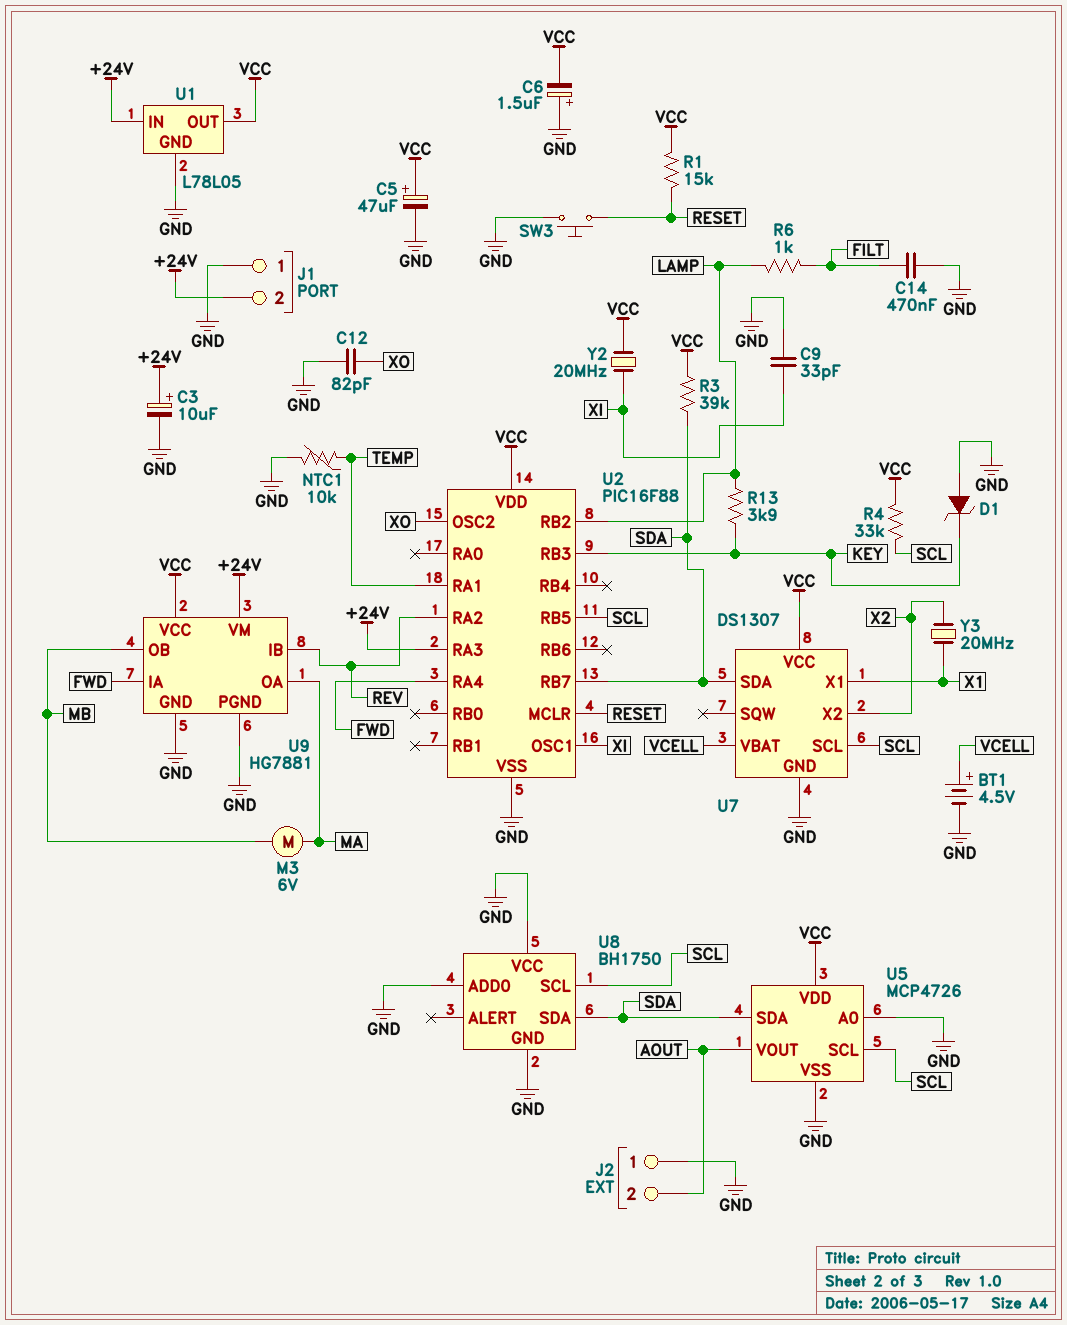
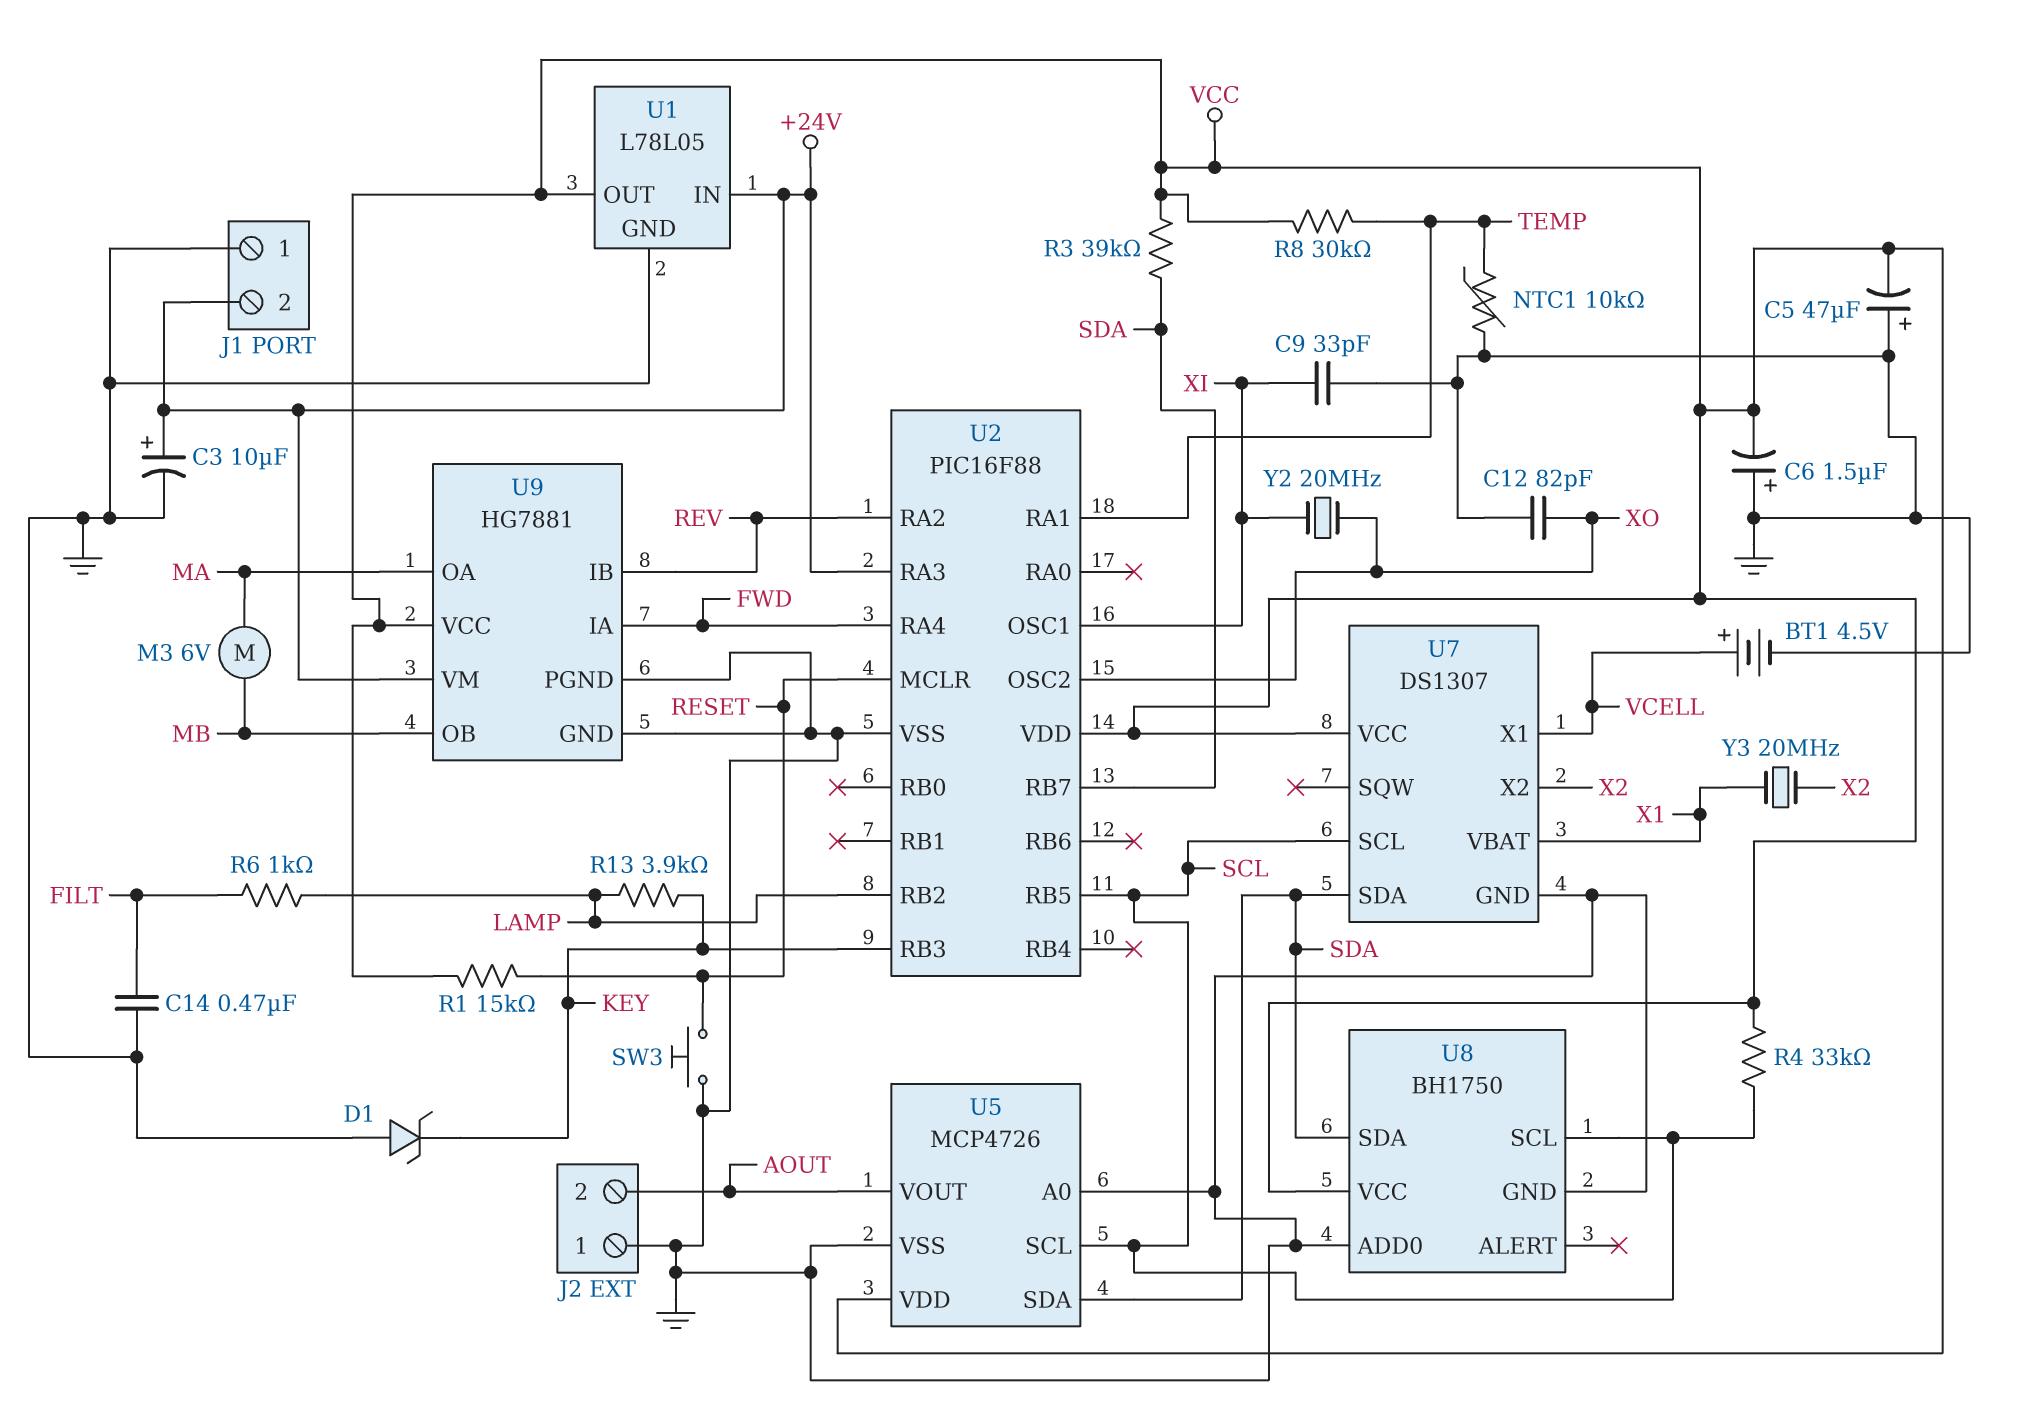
C5: 47uF (plus VCC, minus GND) -> 47uF (plus GND, minus VCC)
R8: none -> 30k (TEMP, VCC)
U7 pin VBAT: VCELL -> X1
U7 pin X1: X1 -> VCELL
U8 pin VCC: GND -> VCC
Y2: 20MHz (VCC, XI) -> 20MHz (XI, XO)

